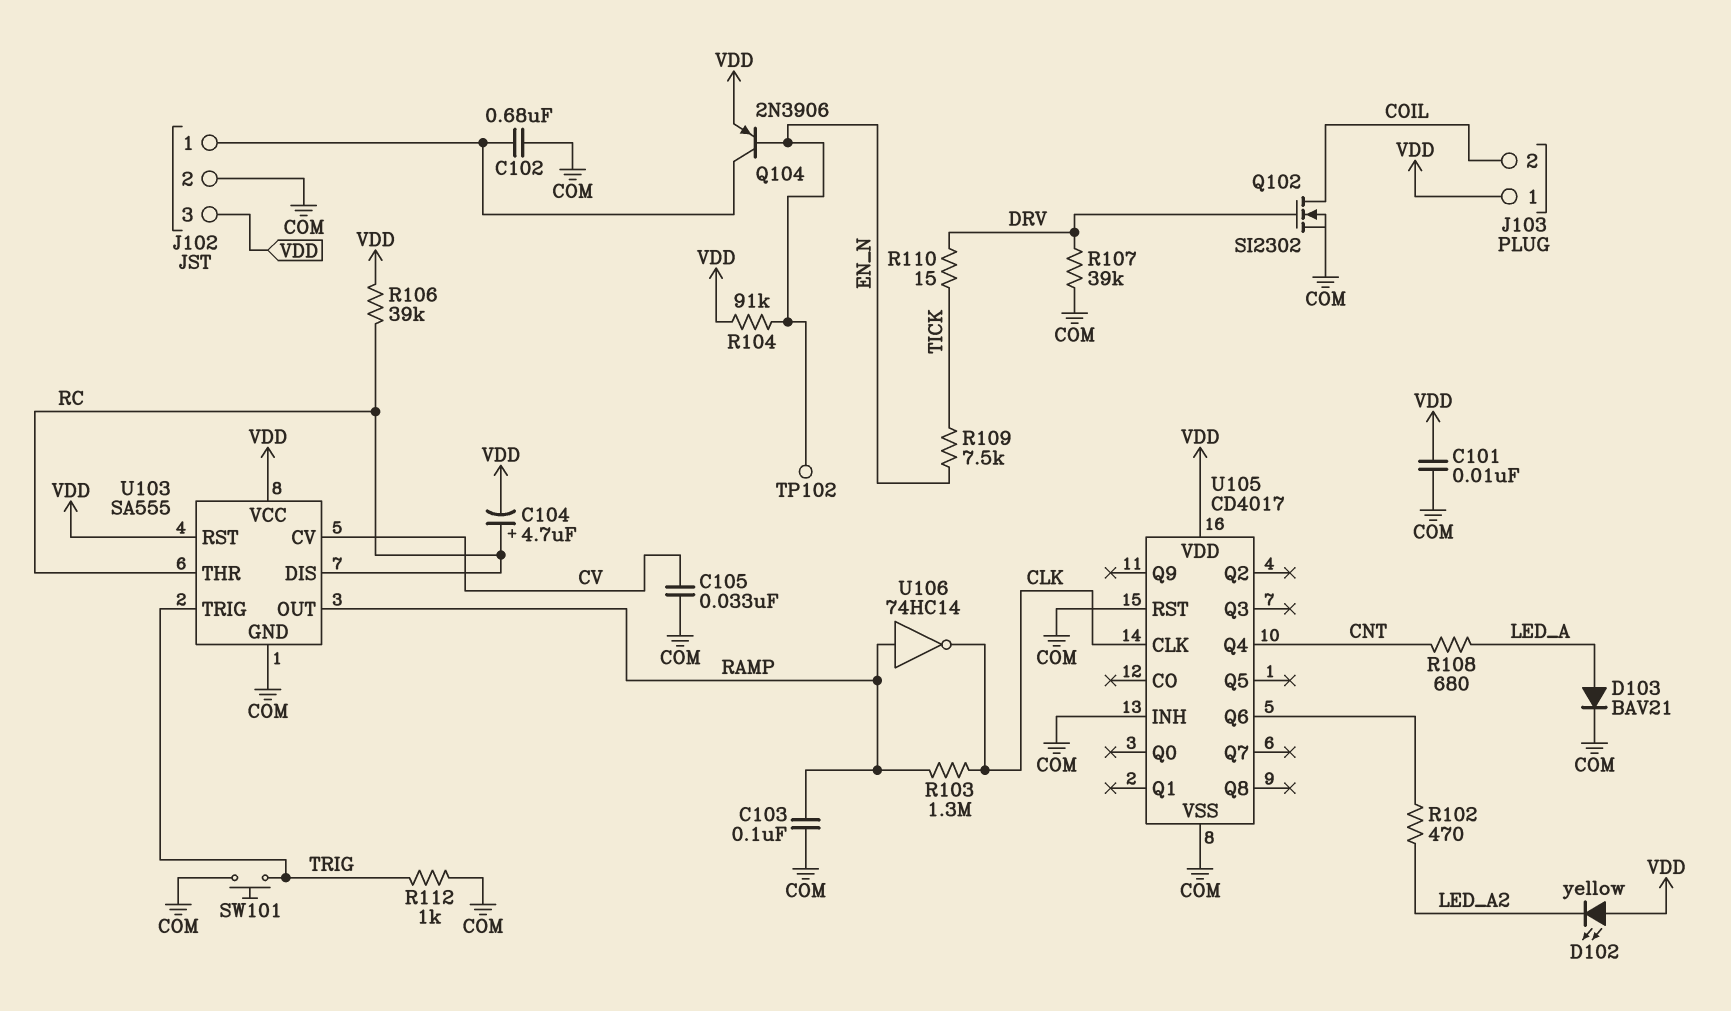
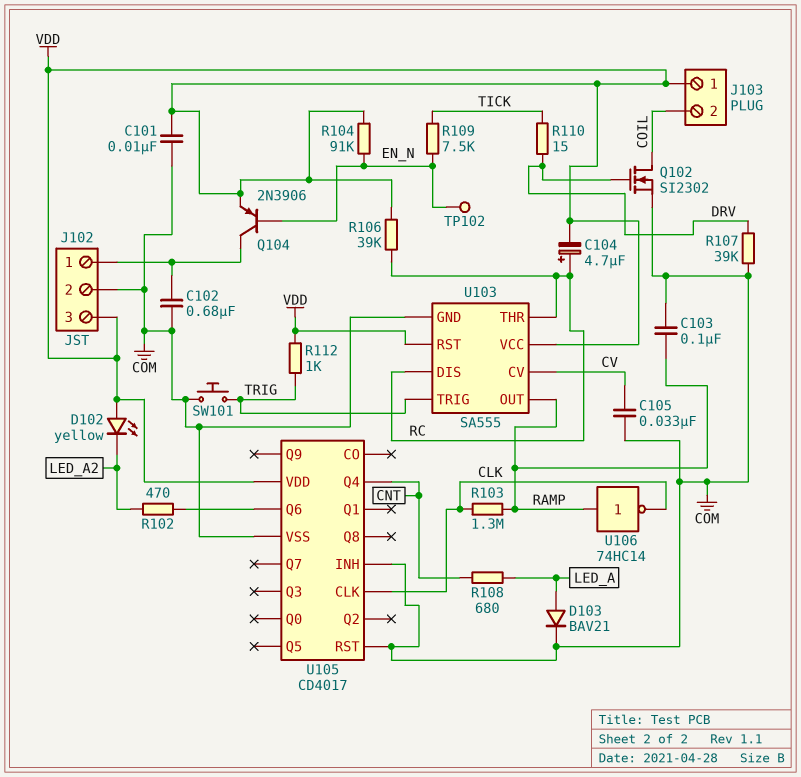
R112: 1k (COM, TRIG) -> 1k (TRIG, VDD)

